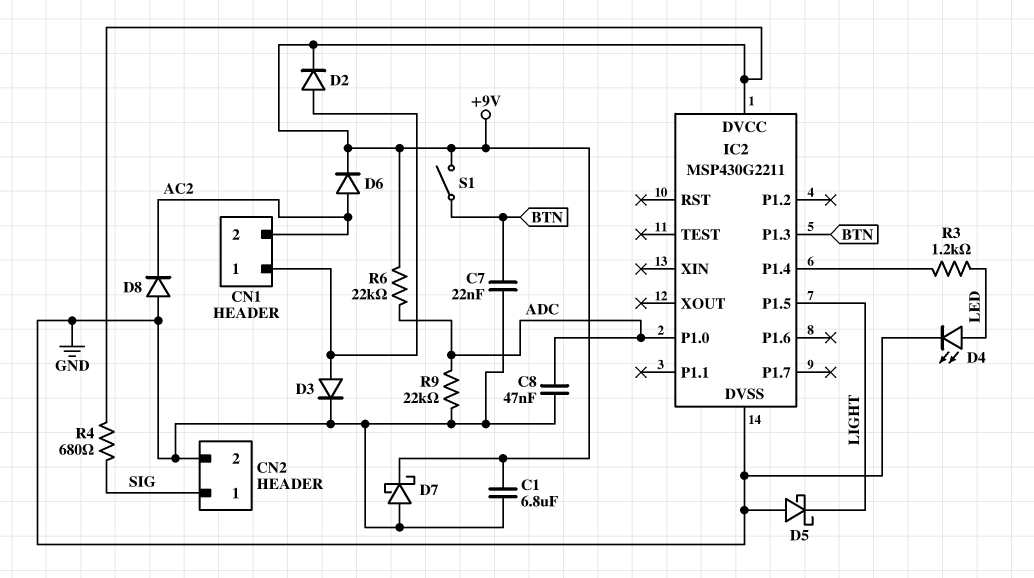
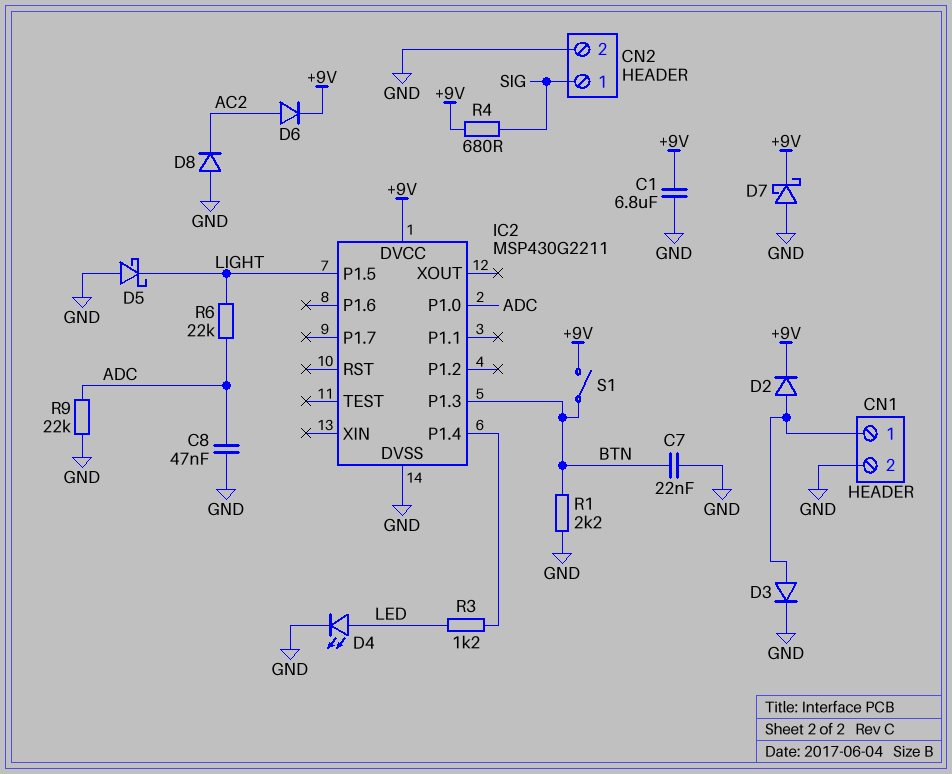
CN1 pin 2: AC2 -> GND
R1: none -> 2.2k (BTN, GND)
R6: 22k (+9V, ADC) -> 22k (ADC, LIGHT)

